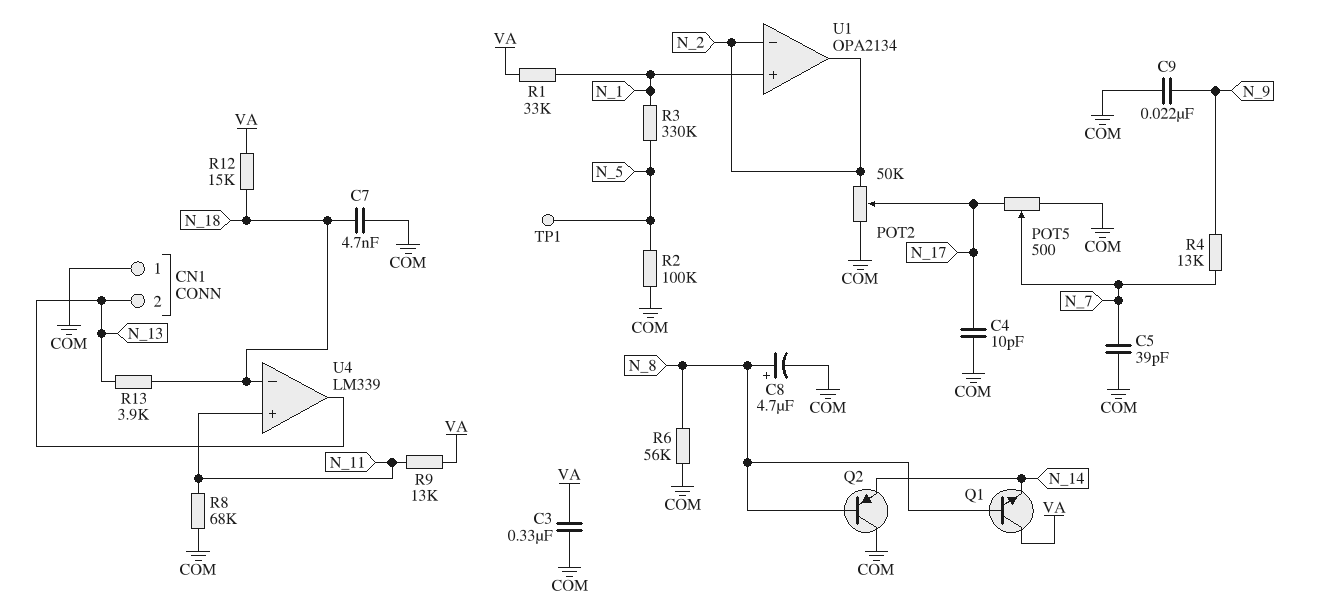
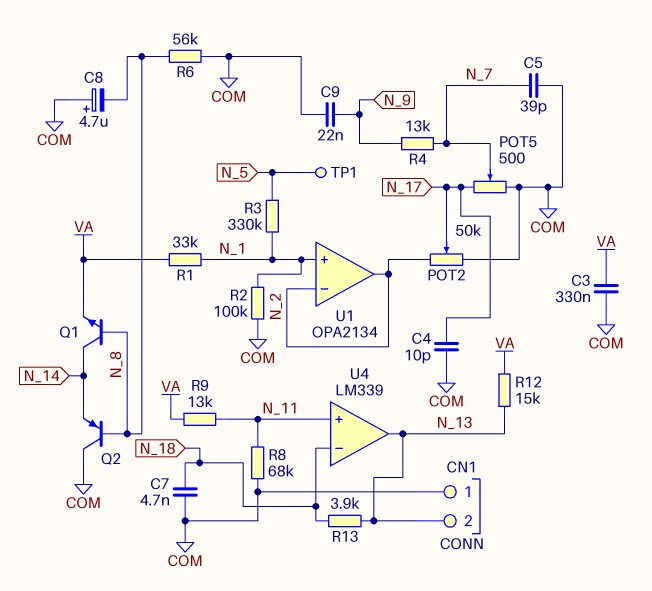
C8: 4.7uF (plus N_8, minus COM) -> 4.7uF (plus COM, minus N_8)
Q1: NPN (B N_8, C VA, E N_14) -> NPN (B N_8, C N_14, E VA)
R2: 100k (COM, N_5) -> 100k (COM, N_1)
R12: 15k (N_18, VA) -> 15k (N_13, VA)

